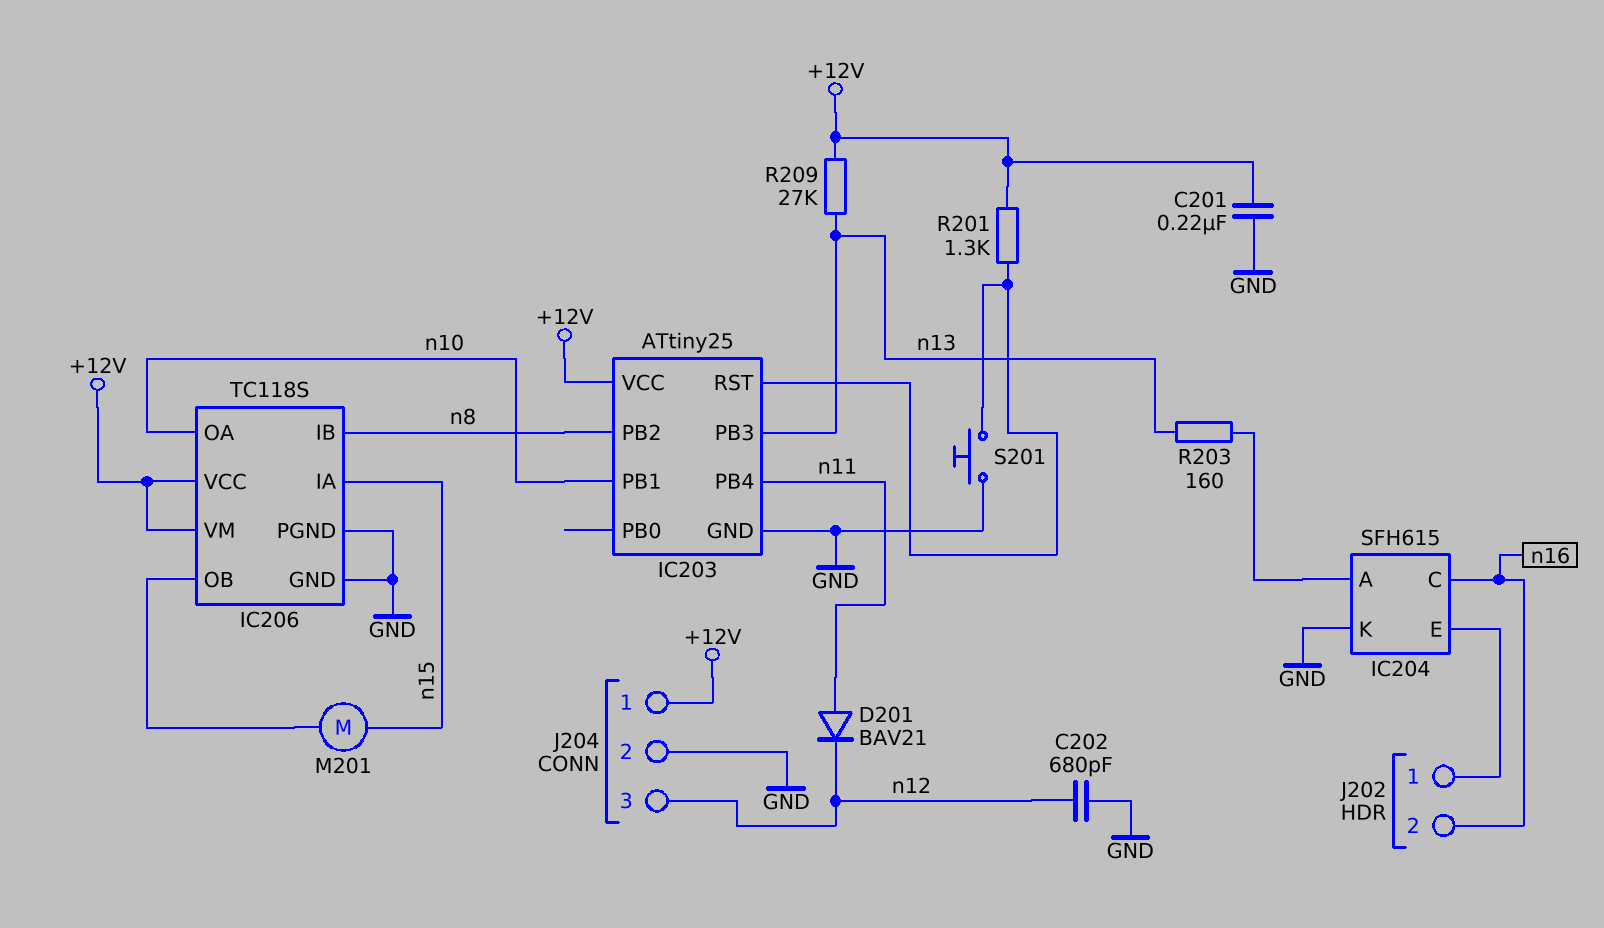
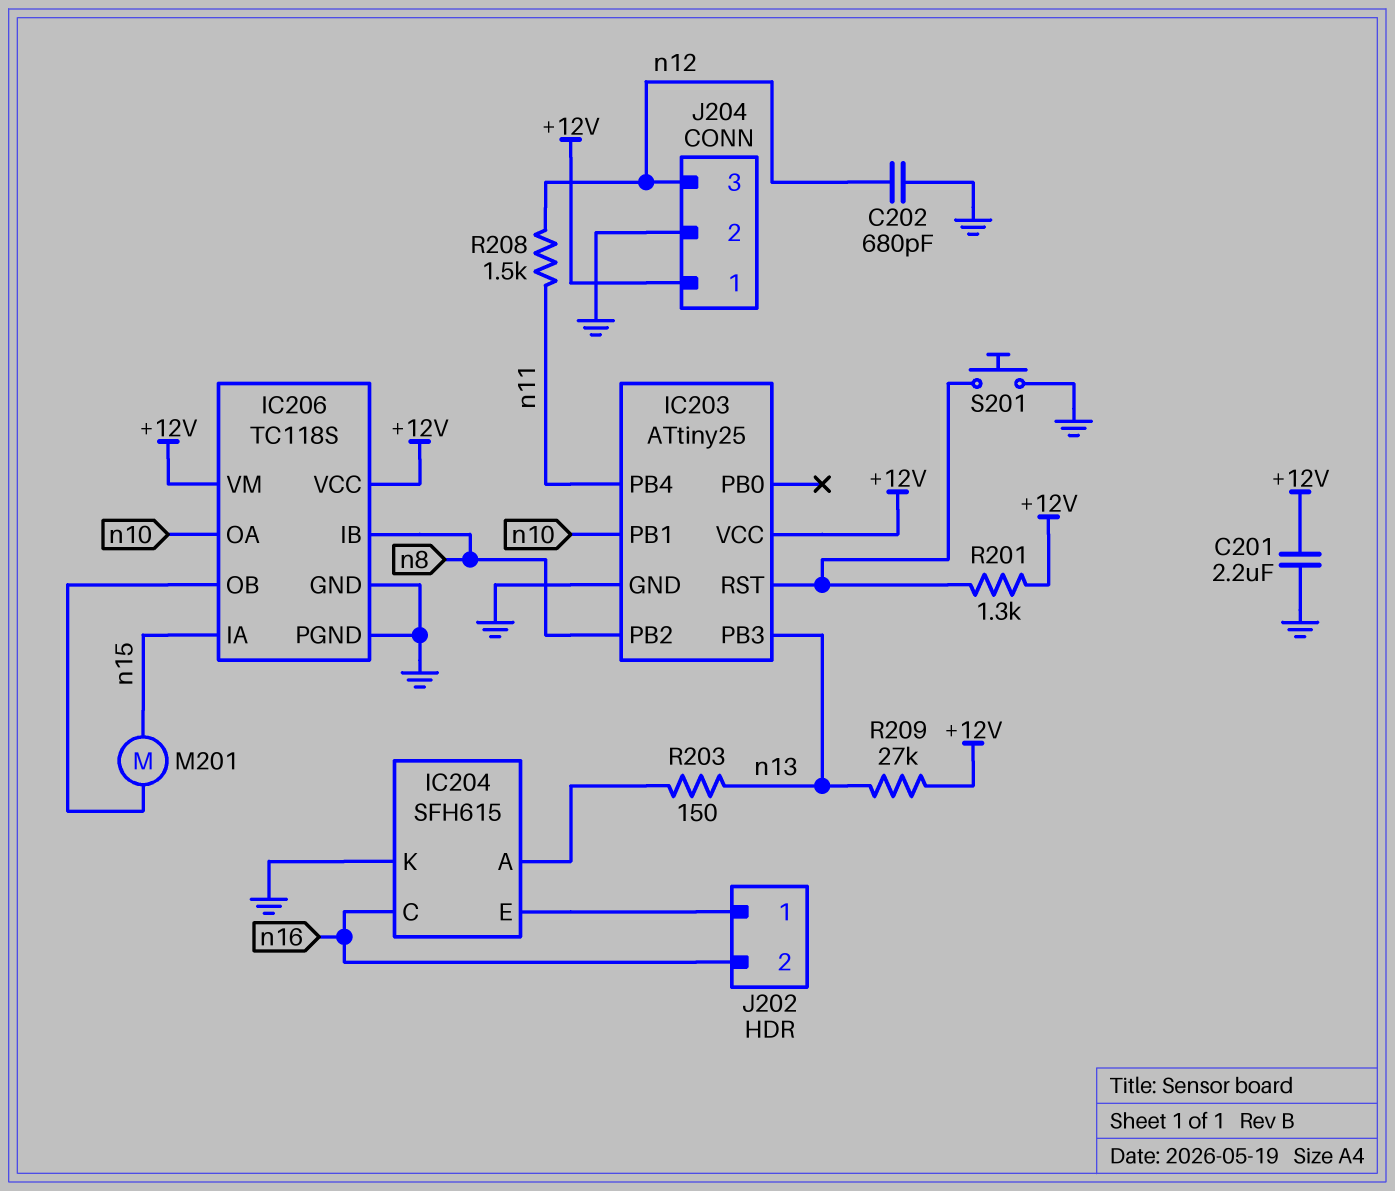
C201: 220nF (+12V, GND) -> 2.2uF (+12V, GND)
D201: diode BAV21 (A n11, K n12) -> none
R203: 160 (IC204/A, n13) -> 150 (IC204/A, n13)
R208: none -> 1.5k (n11, n12)

